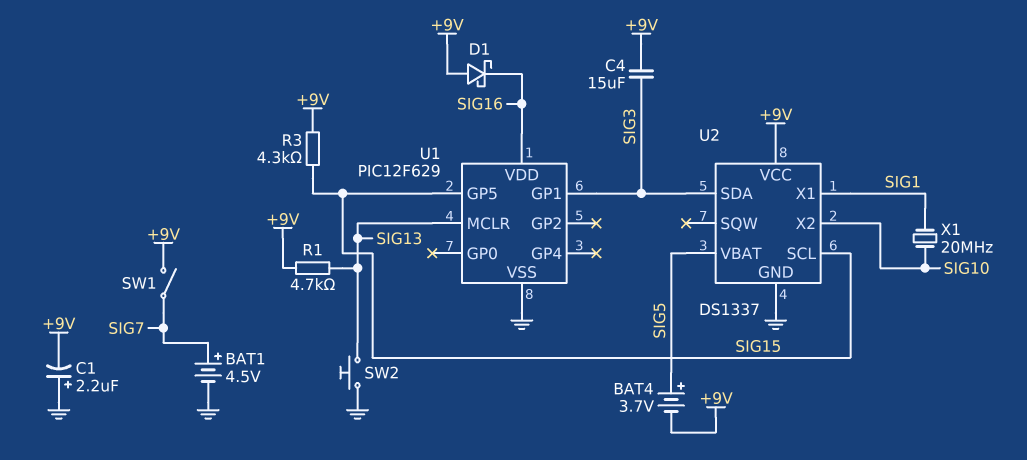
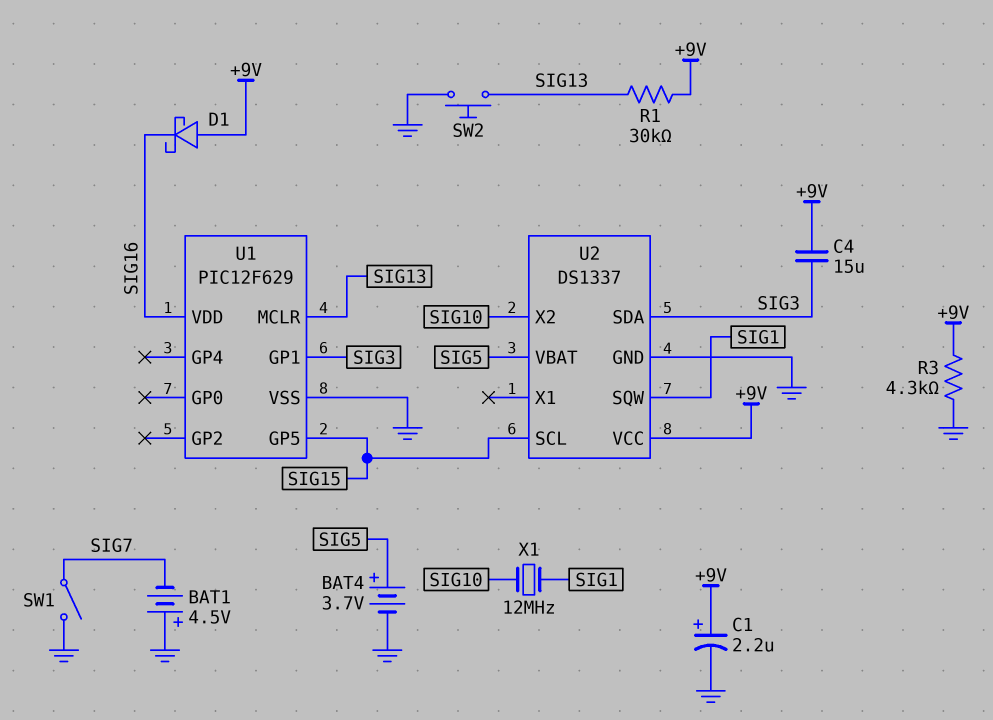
BAT1: 4.5V (plus SIG7, minus GND) -> 4.5V (plus GND, minus SIG7)
BAT4: 3.7V (plus SIG5, minus +9V) -> 3.7V (plus SIG5, minus GND)
C1: 2.2uF (plus GND, minus +9V) -> 2.2uF (plus +9V, minus GND)
R1: 4.7k (+9V, SIG13) -> 30k (+9V, SIG13)
R3: 4.3k (+9V, SIG15) -> 4.3k (+9V, GND)
SW1: switch (+9V, SIG7) -> switch (GND, SIG7)
U2 pin SQW: none -> SIG1
U2 pin X1: SIG1 -> none
X1: 20MHz (SIG1, SIG10) -> 12MHz (SIG1, SIG10)

